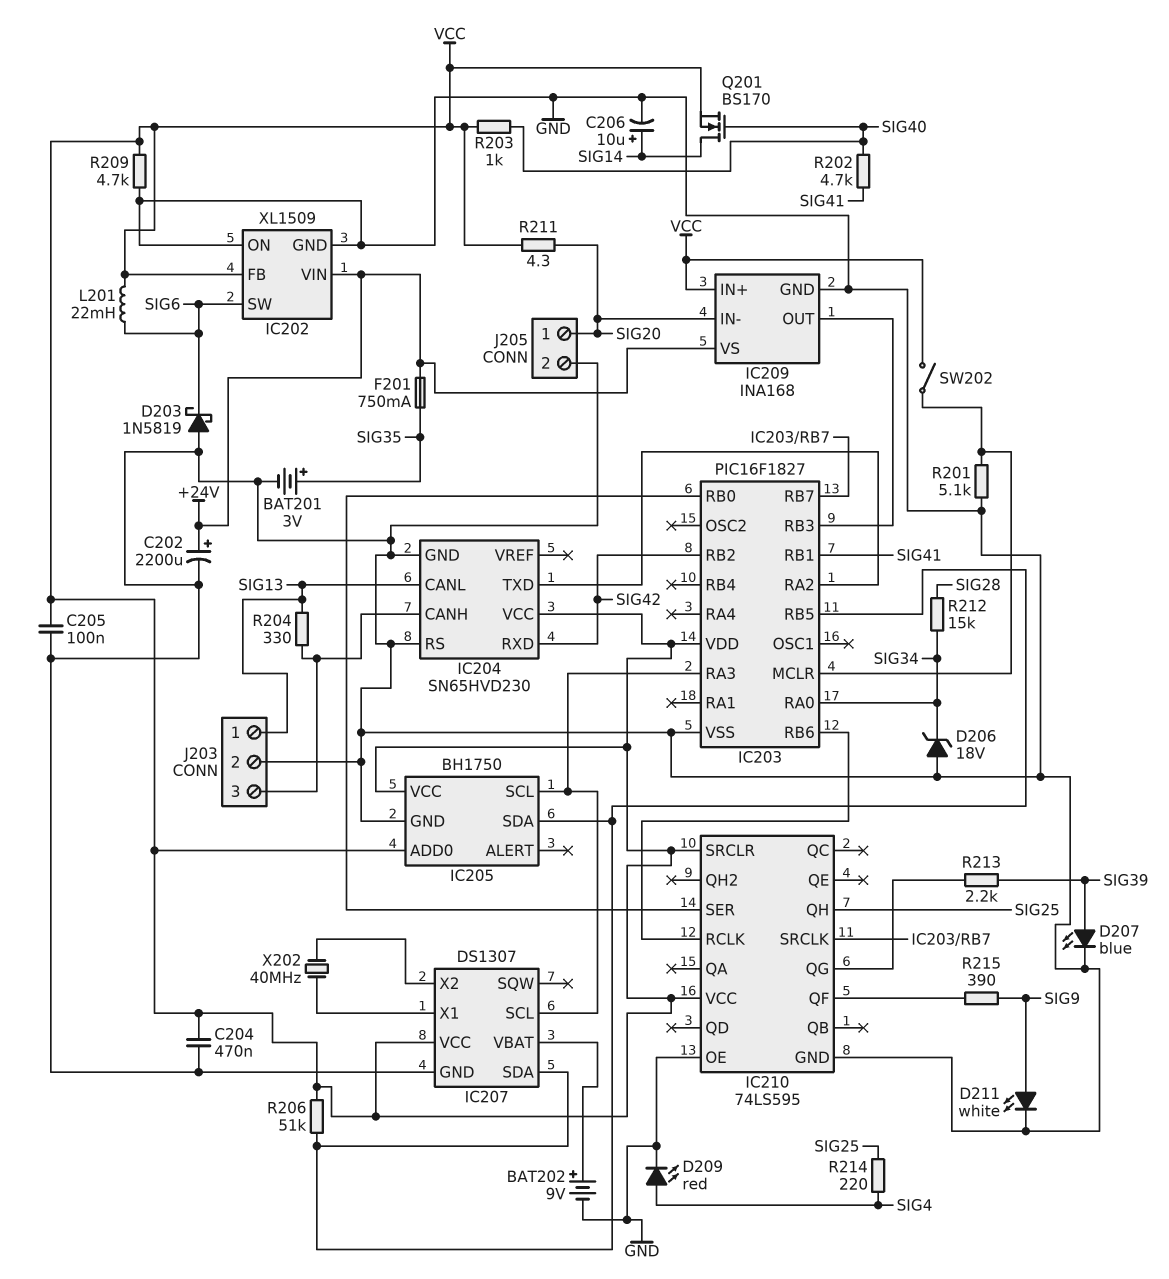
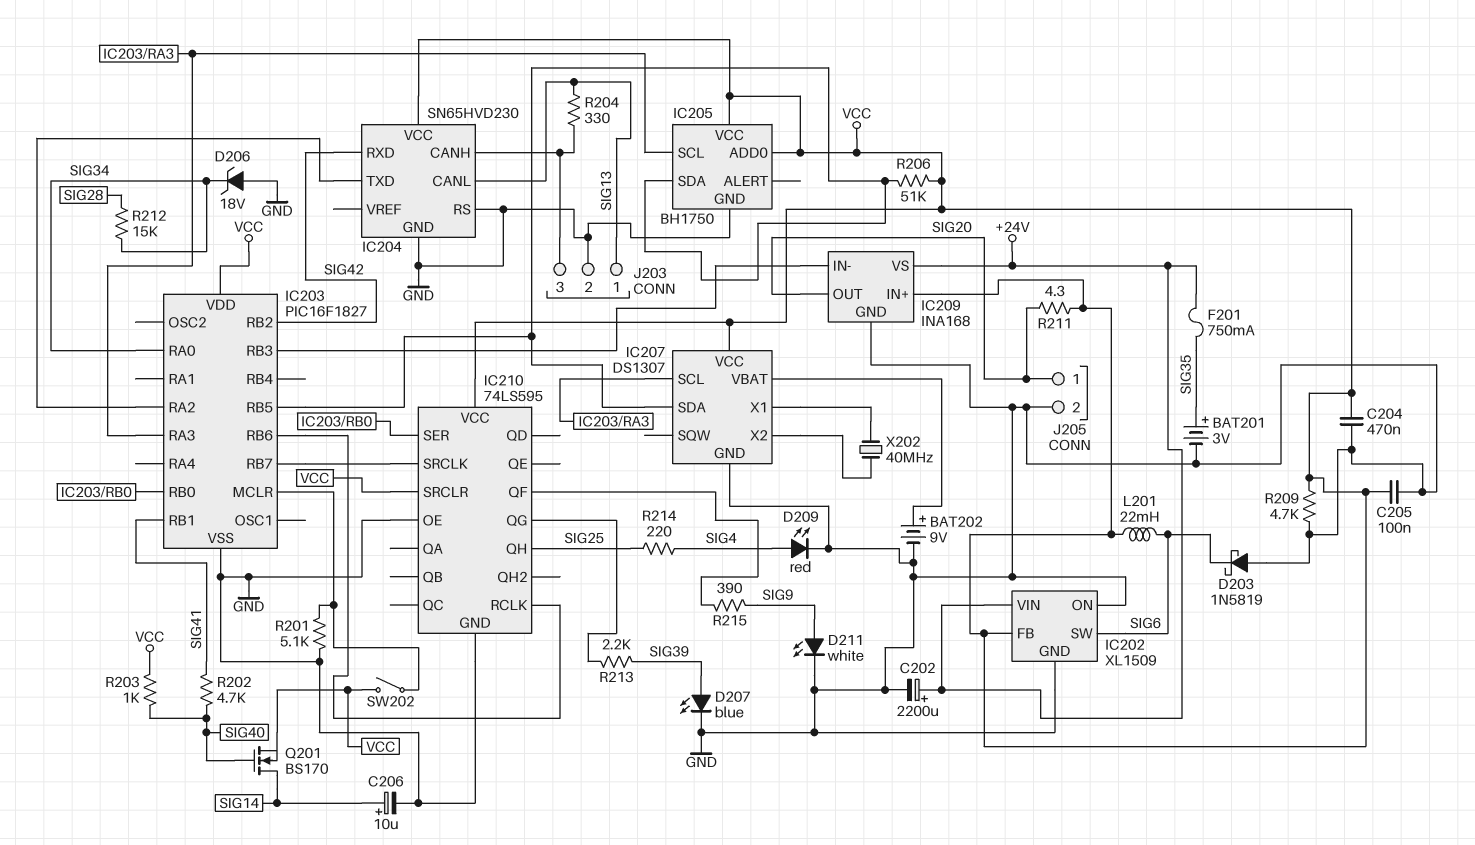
IC209 pin IN-: SIG20 -> IC203/RB3
IC209 pin OUT: IC203/RB3 -> SIG20

